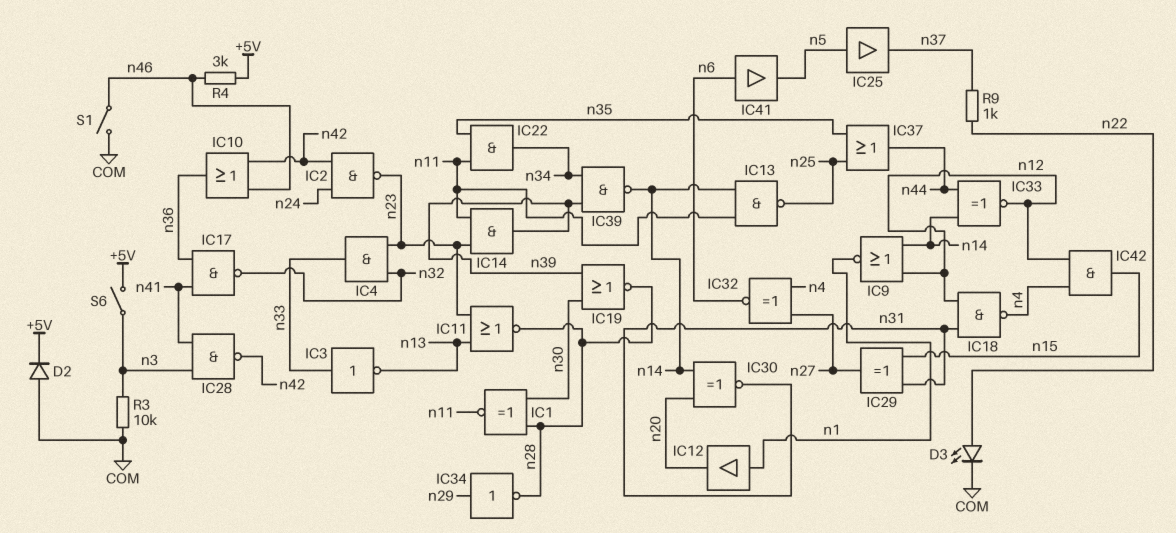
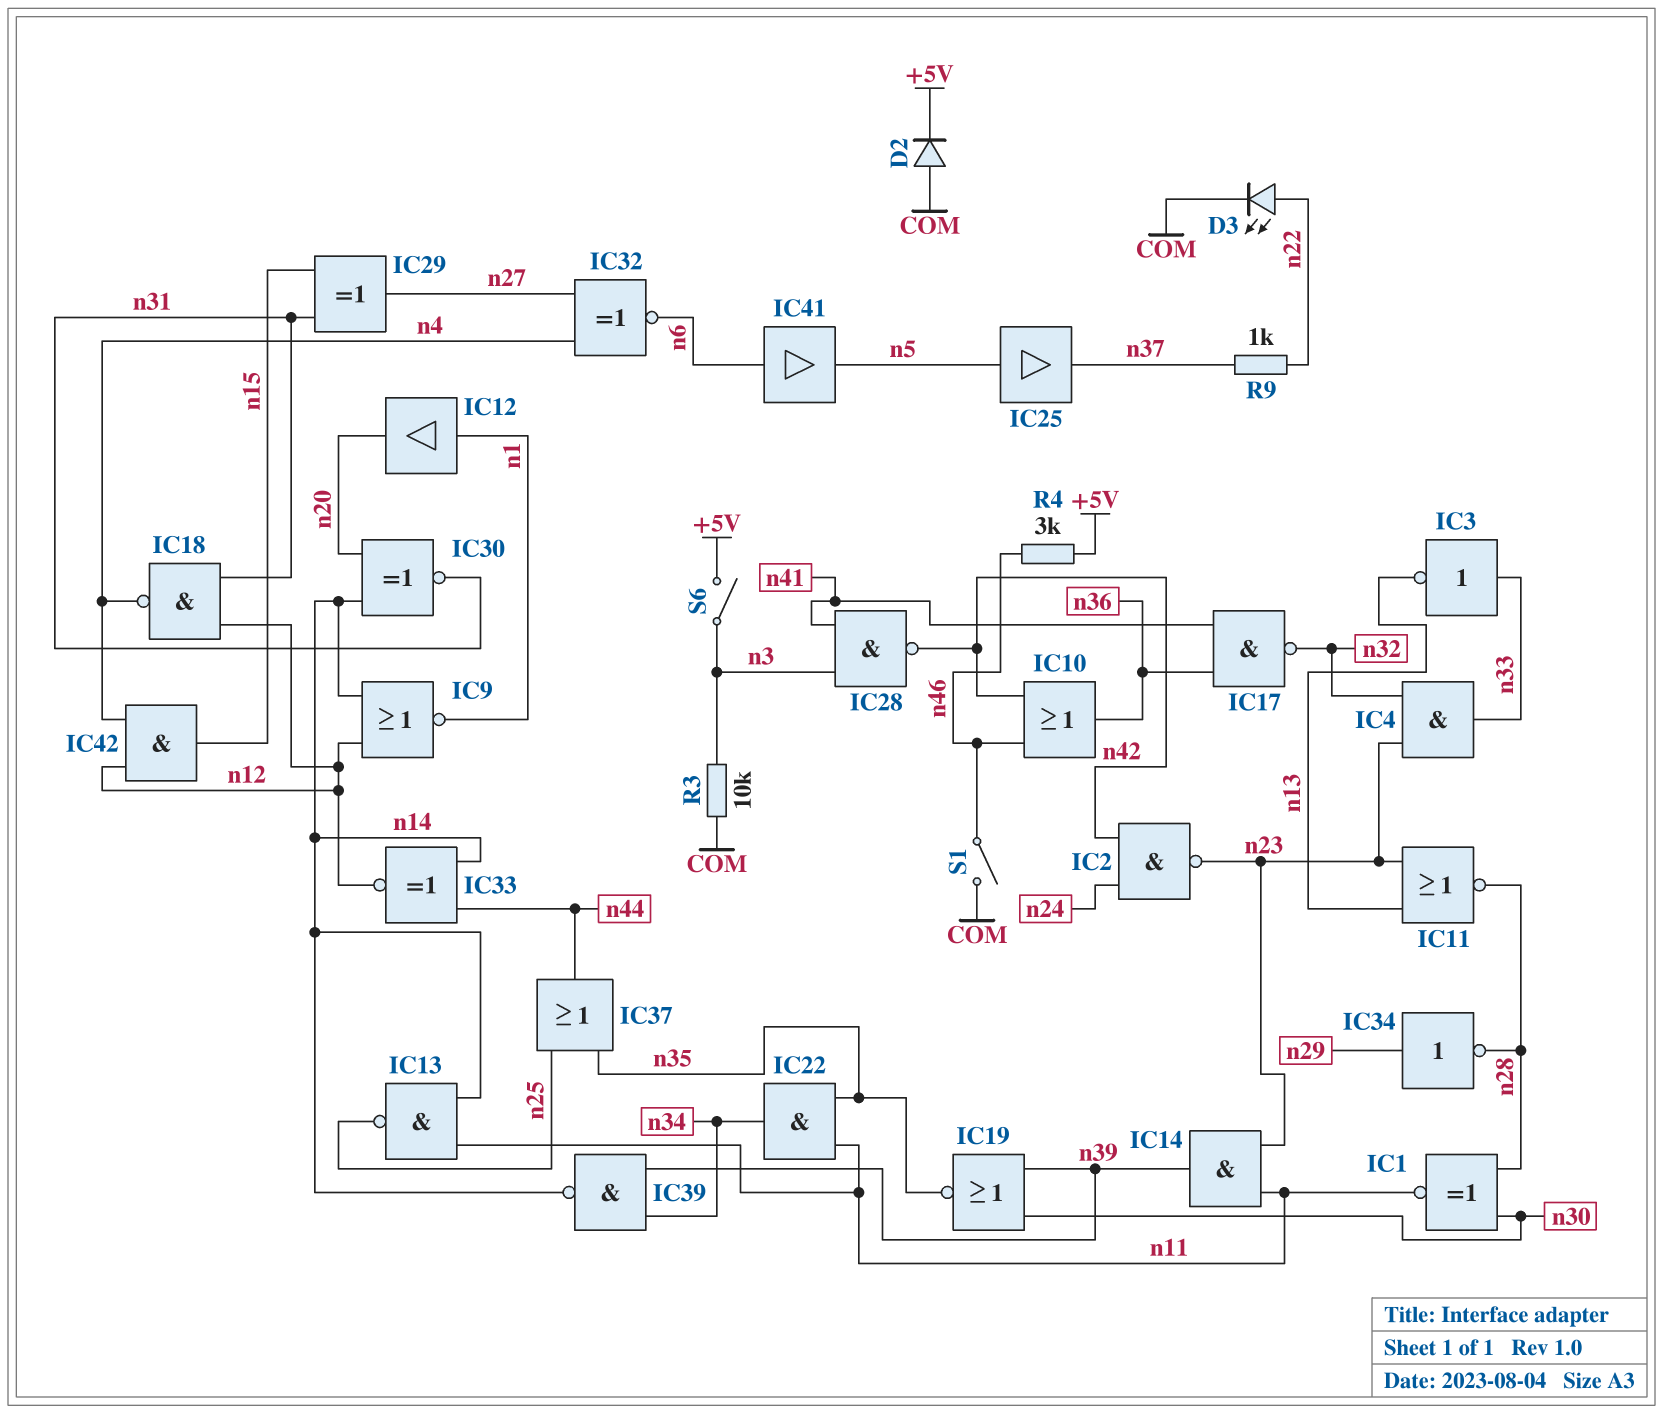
IC19: NOR (in n30, in n39, out n28) -> NOR (in n30, in n39, out n35)

